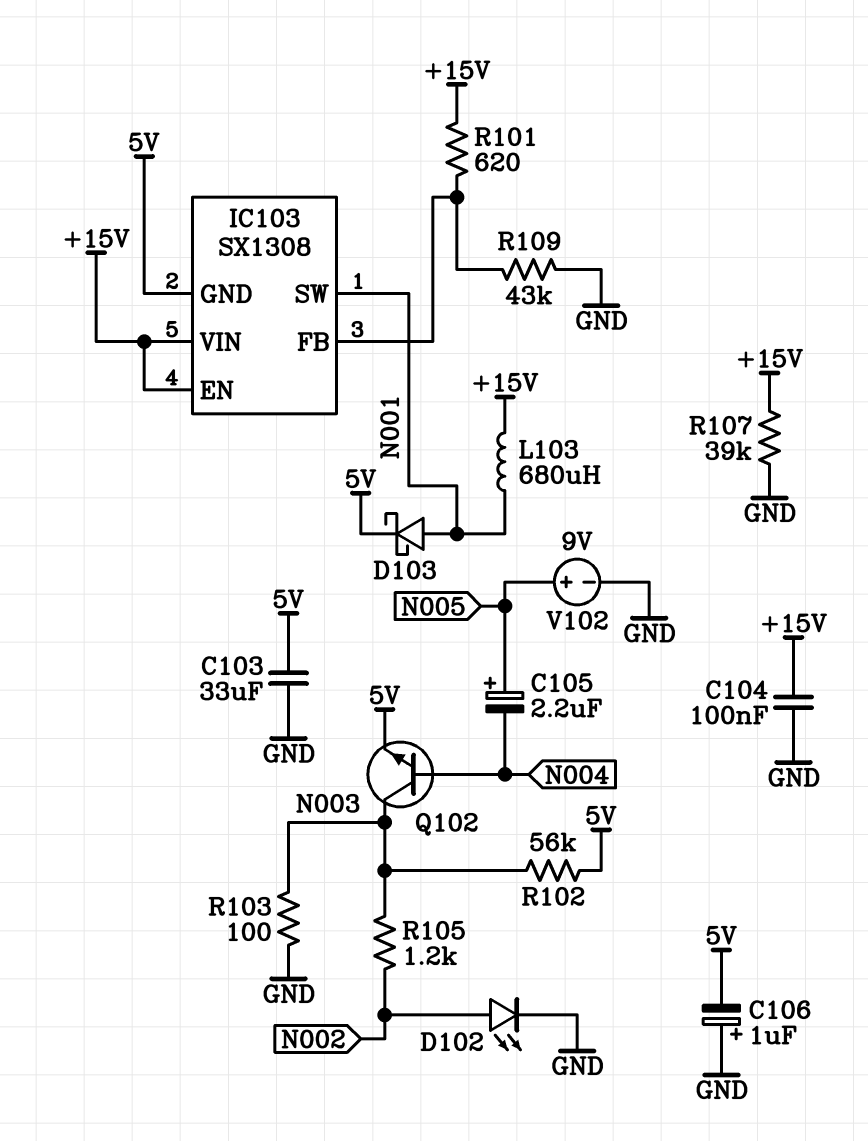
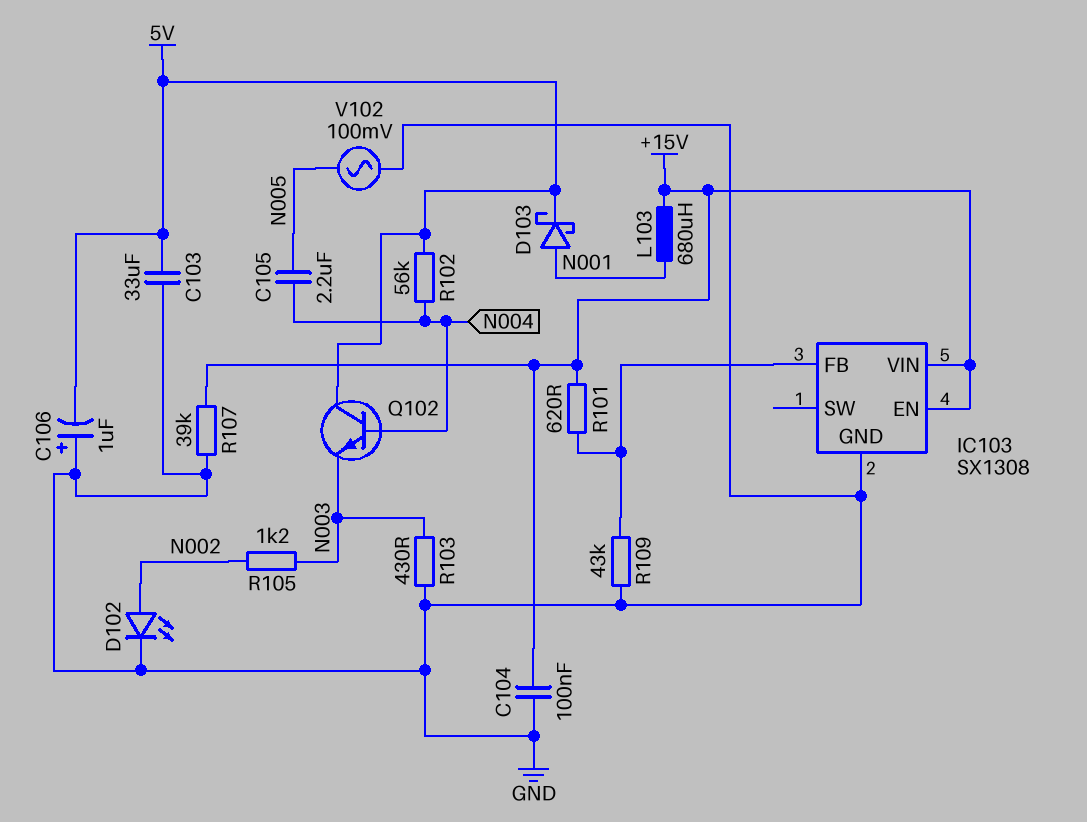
C105: 2.2uF (plus N005, minus N004) -> 2.2uF (N004, N005)
IC103 pin GND: 5V -> GND
IC103 pin SW: N001 -> none
Q102: NPN (B N004, C N003, E 5V) -> NPN (B N004, C 5V, E N003)
R102: 56k (5V, N003) -> 56k (5V, N004)
R103: 100 (GND, N003) -> 430 (GND, N003)
V102: 9V (plus N005, minus GND) -> AC 100mV (GND, N005)

